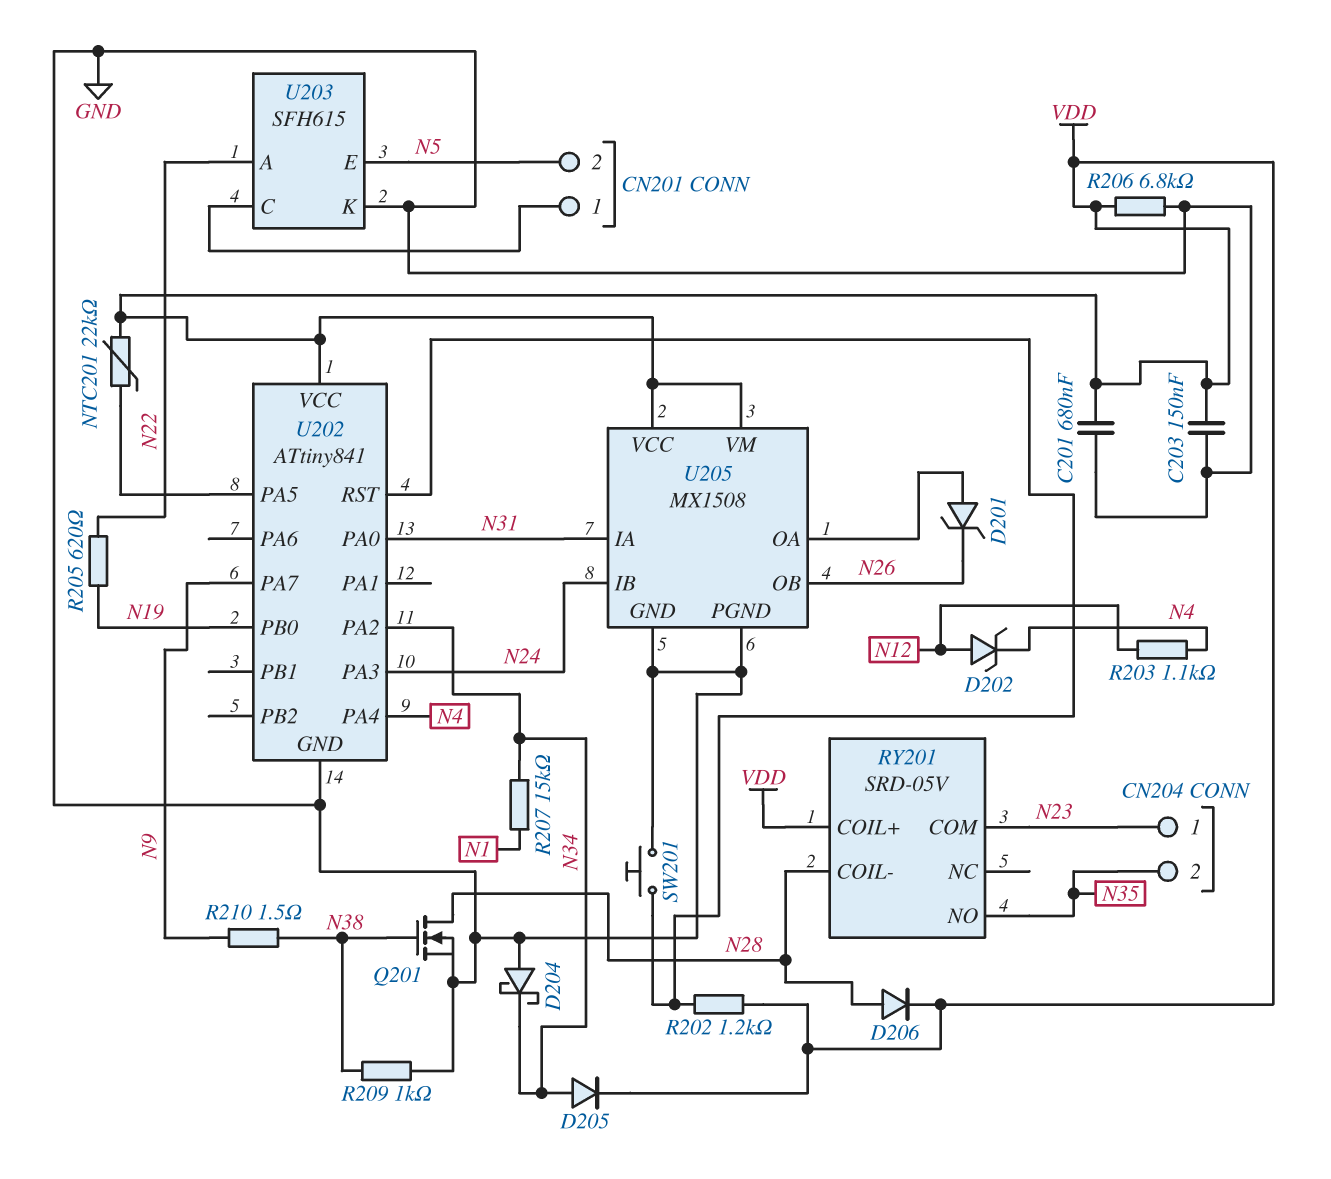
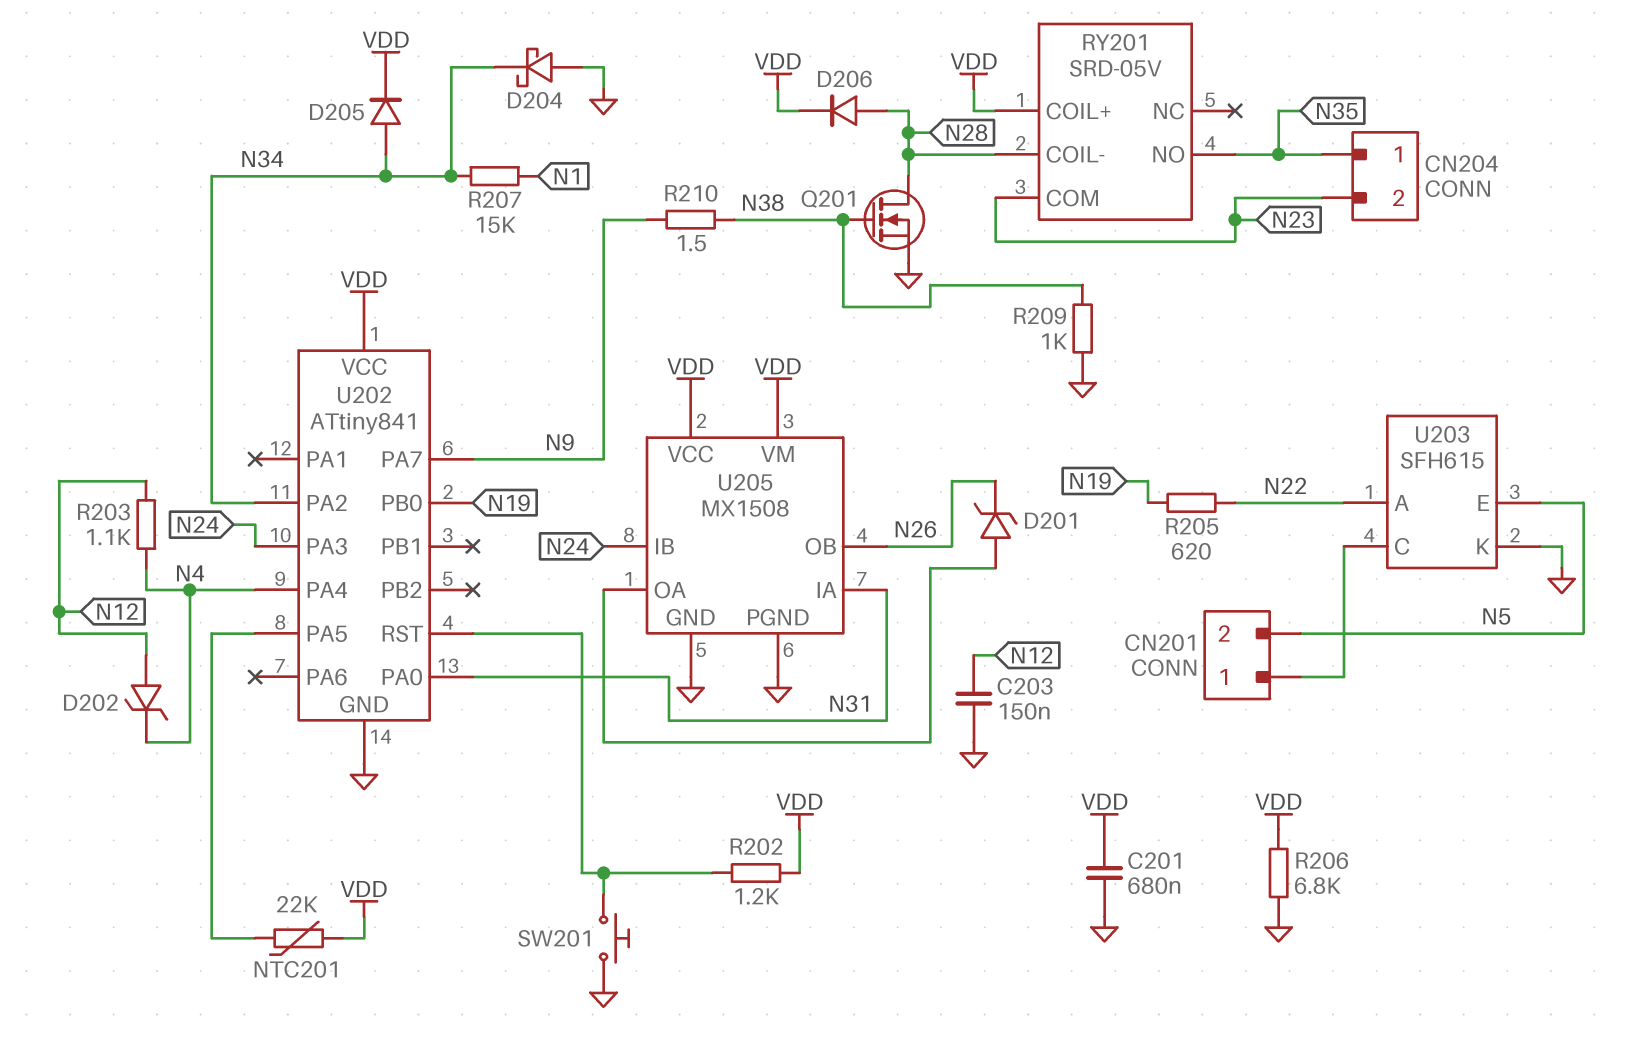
C203: 150nF (GND, VDD) -> 150nF (GND, N12)
CN204 pin 1: N23 -> N35
CN204 pin 2: N35 -> N23

